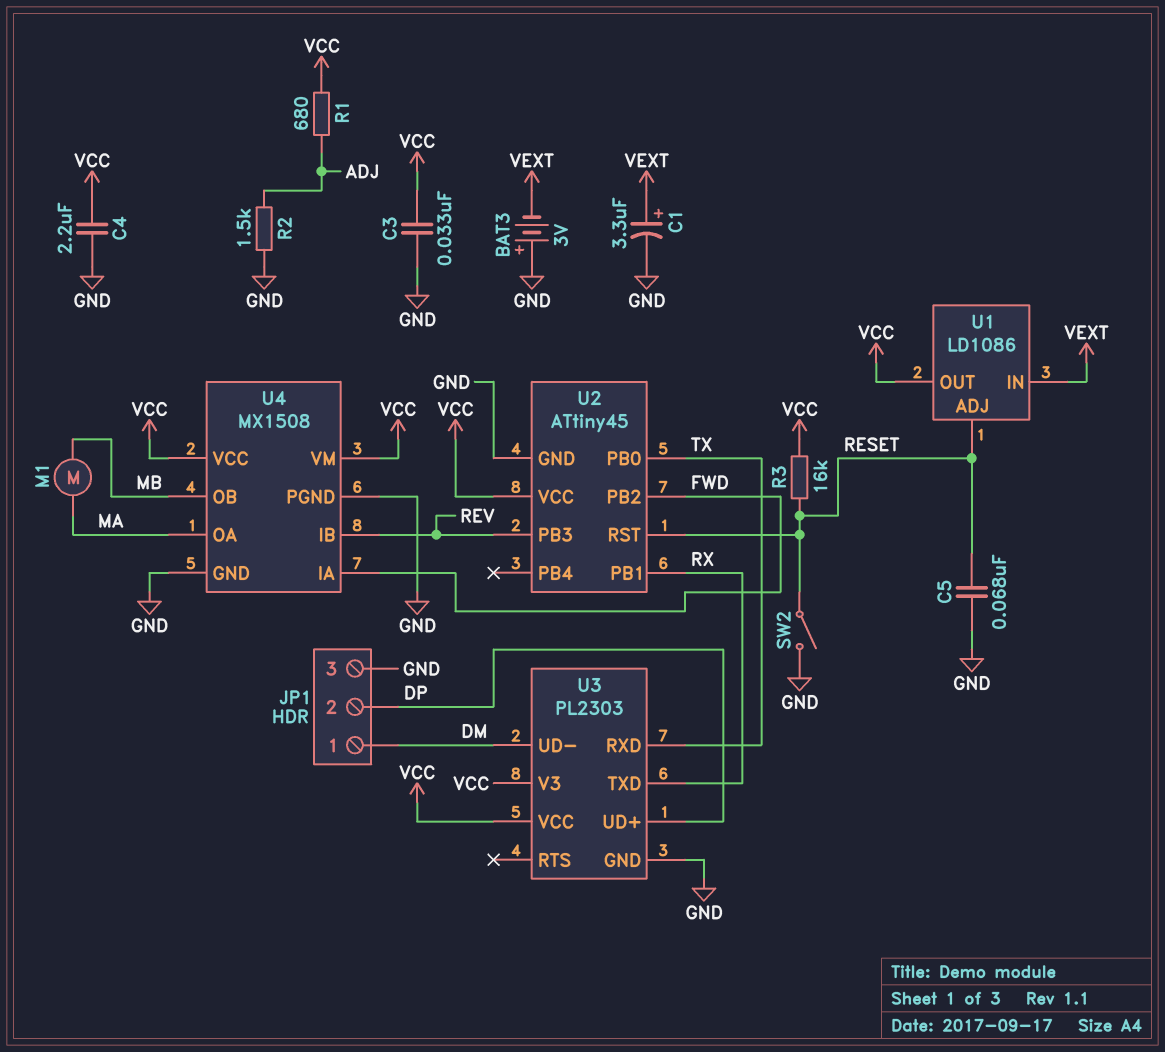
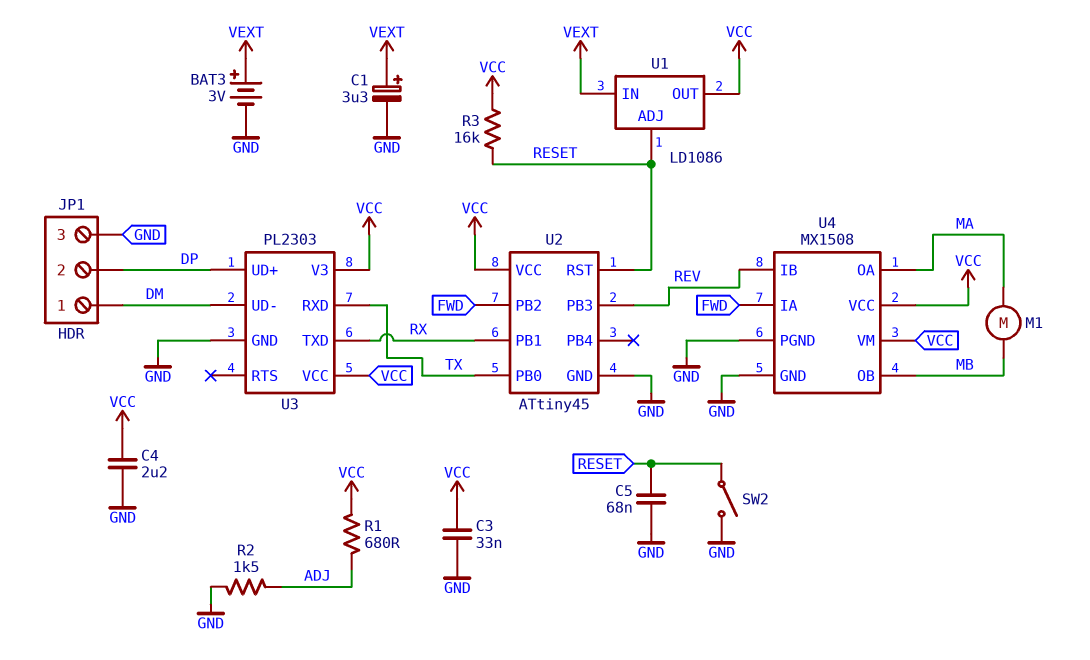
BAT3: 3V (plus GND, minus VEXT) -> 3V (plus VEXT, minus GND)

